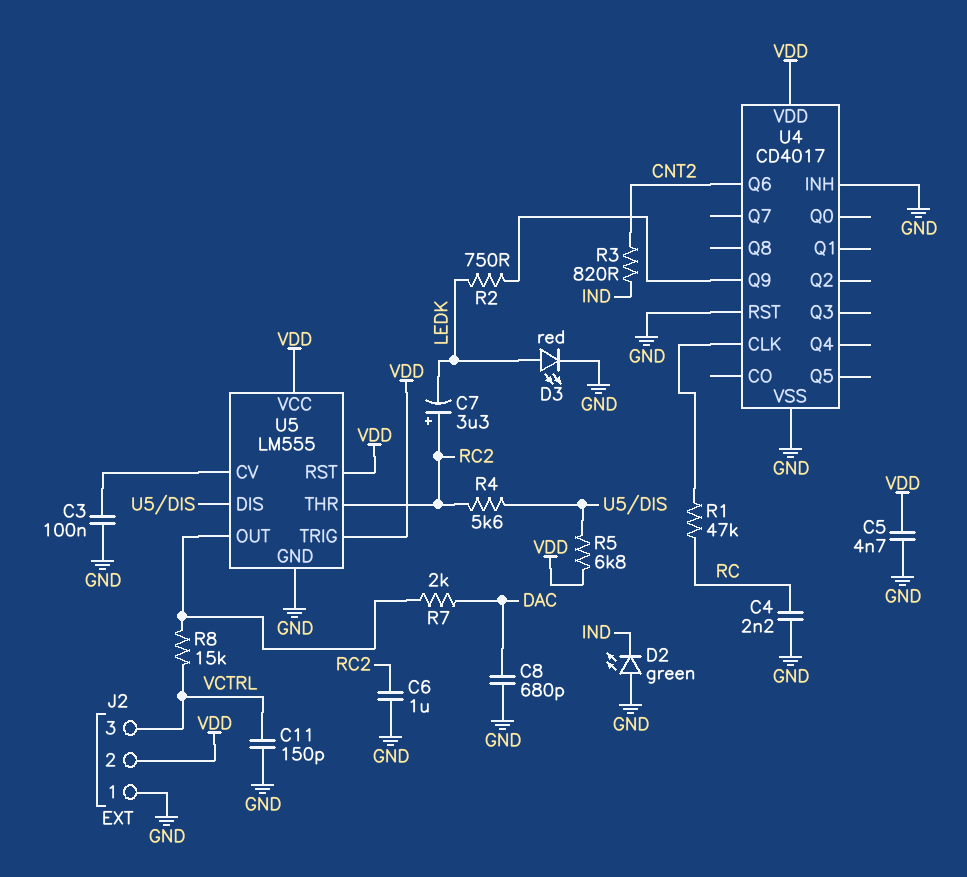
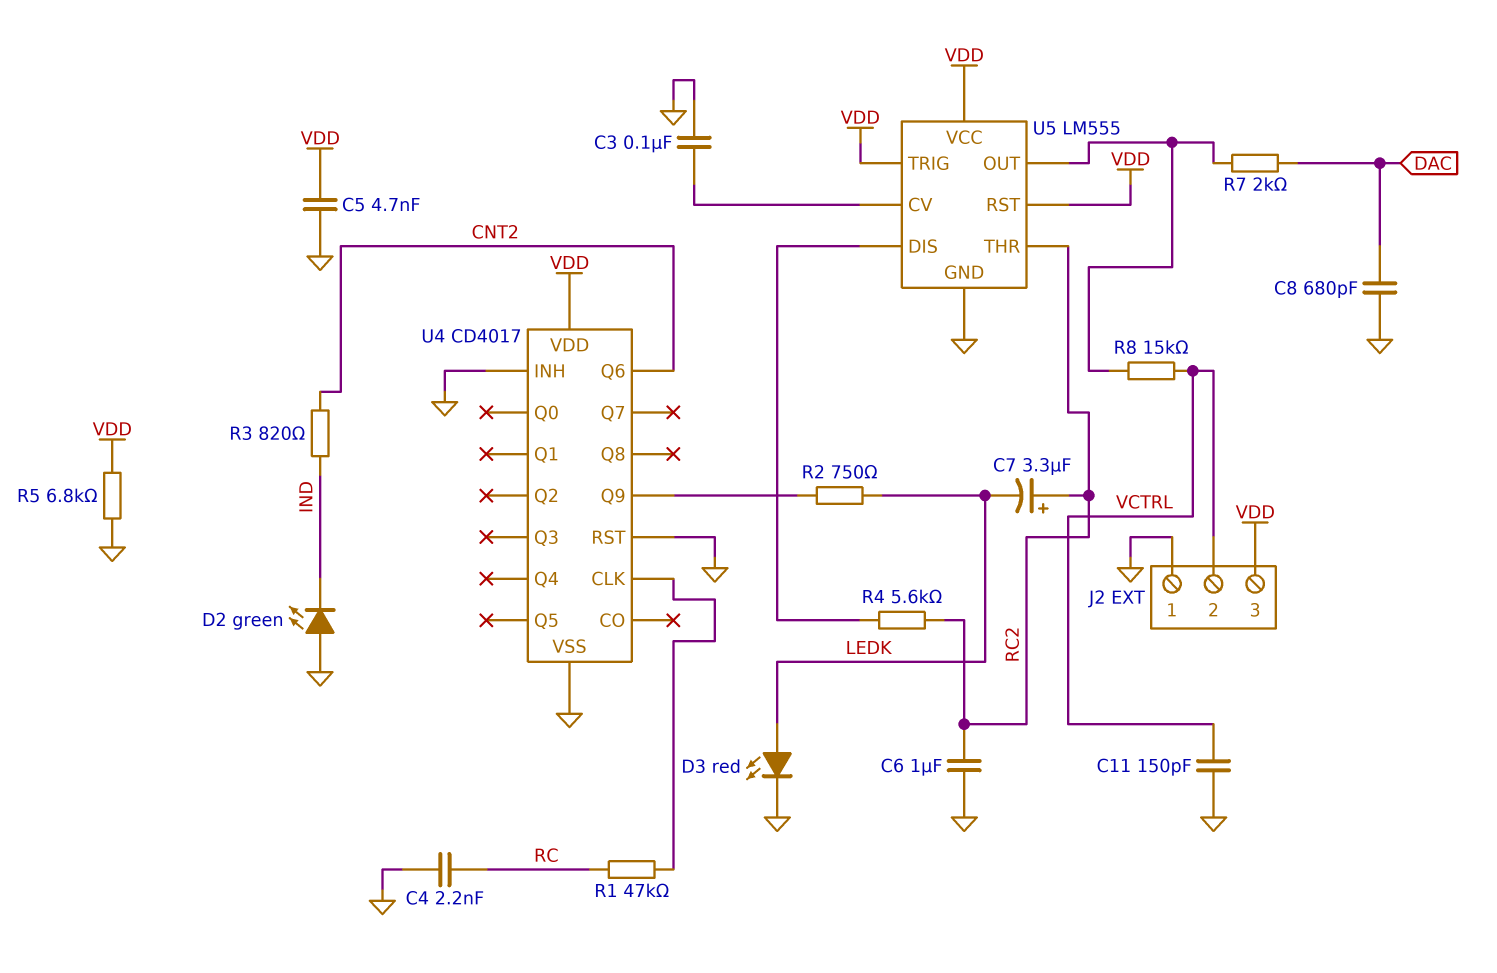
J2 pin 2: VDD -> VCTRL
J2 pin 3: VCTRL -> VDD
R5: 6.8k (U5/DIS, VDD) -> 6.8k (GND, VDD)

